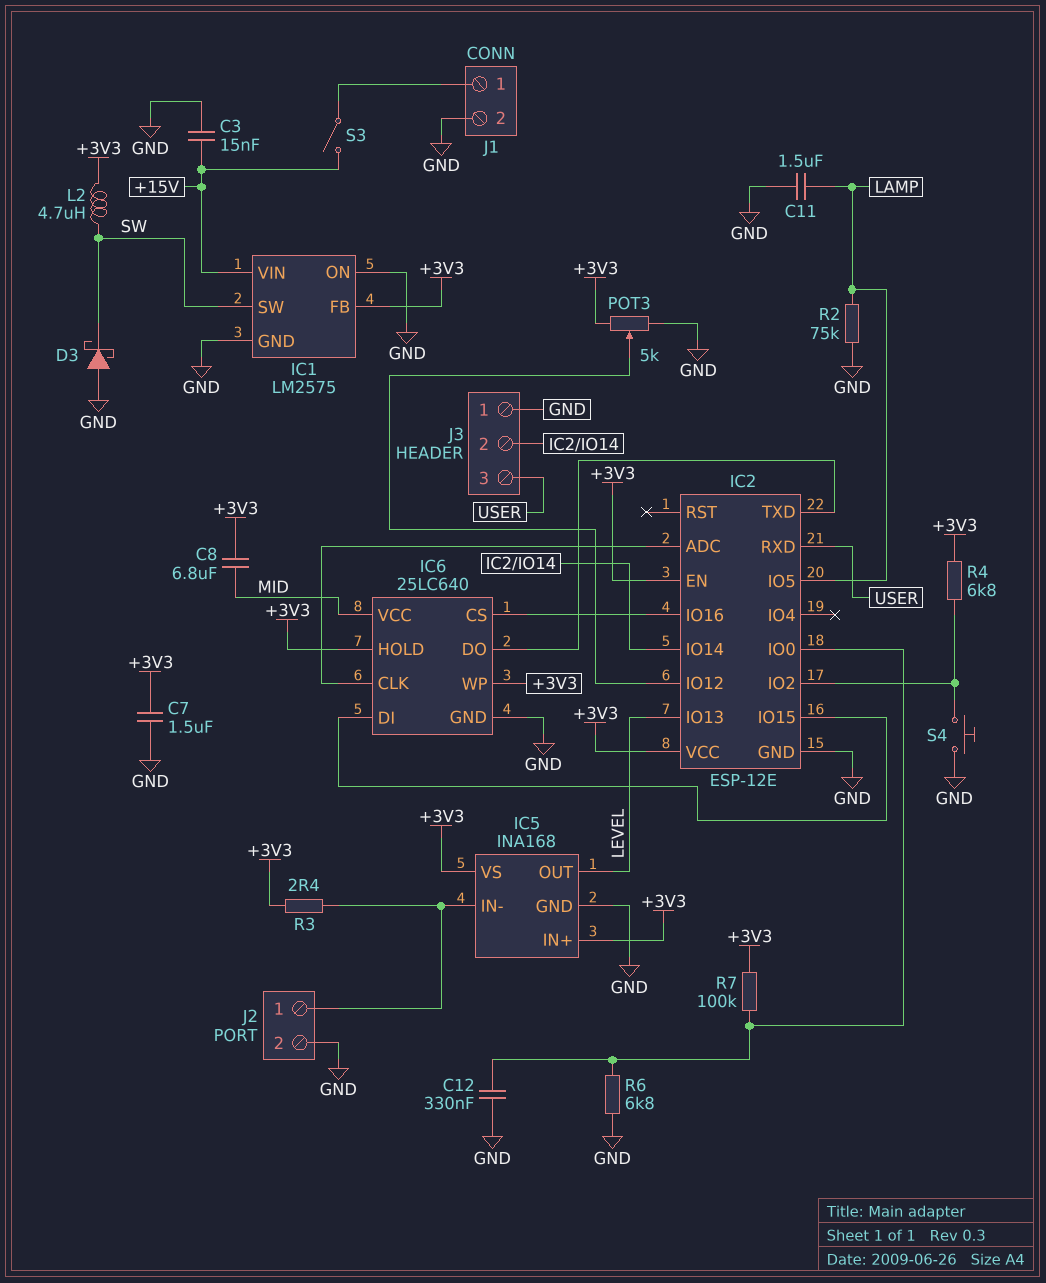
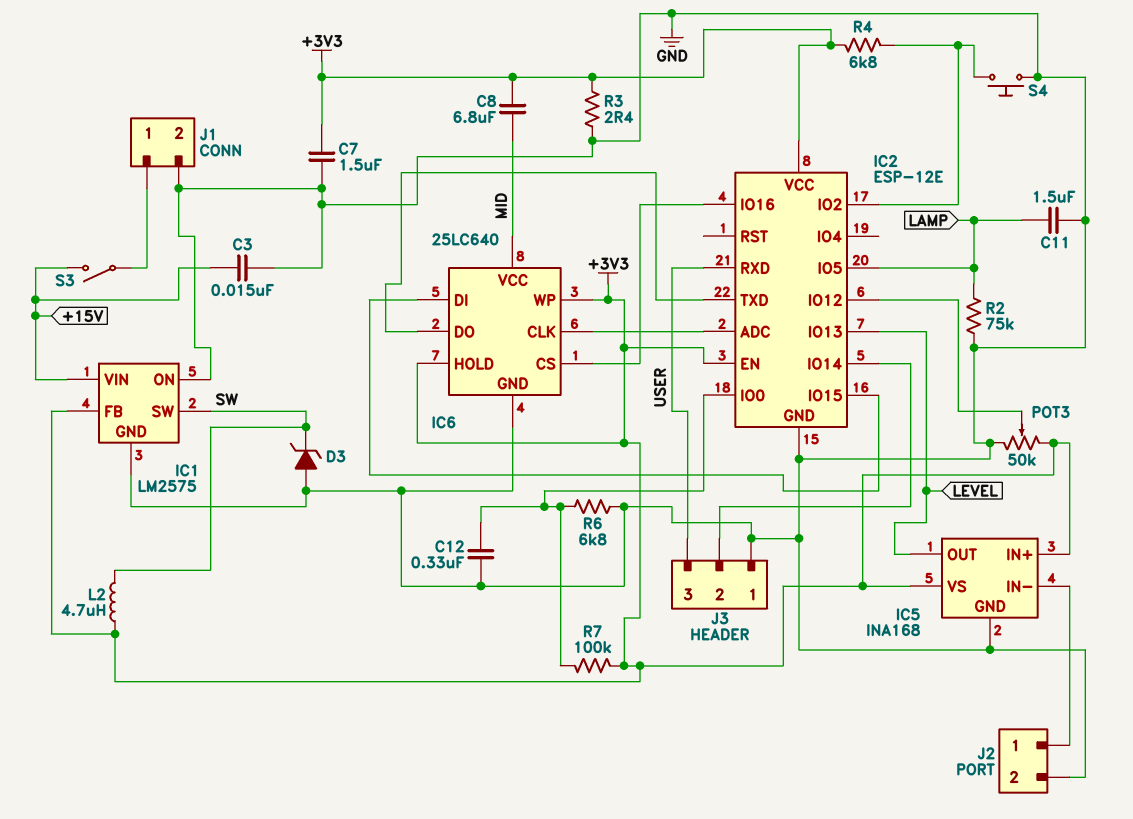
D3: schottky (A GND, K SW) -> zener (A GND, K SW)
POT3: 5k (+3V3, GND, wiper IC2/IO12) -> 50k (+3V3, GND, wiper IC2/IO12)
R3: 2.4 (+3V3, IC5/IN-) -> 2.4 (+3V3, GND)

